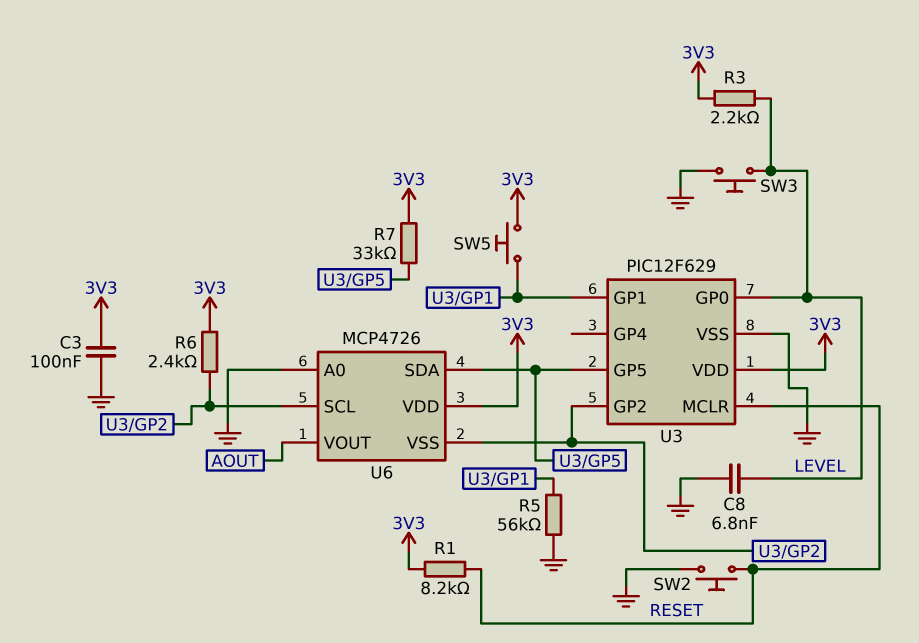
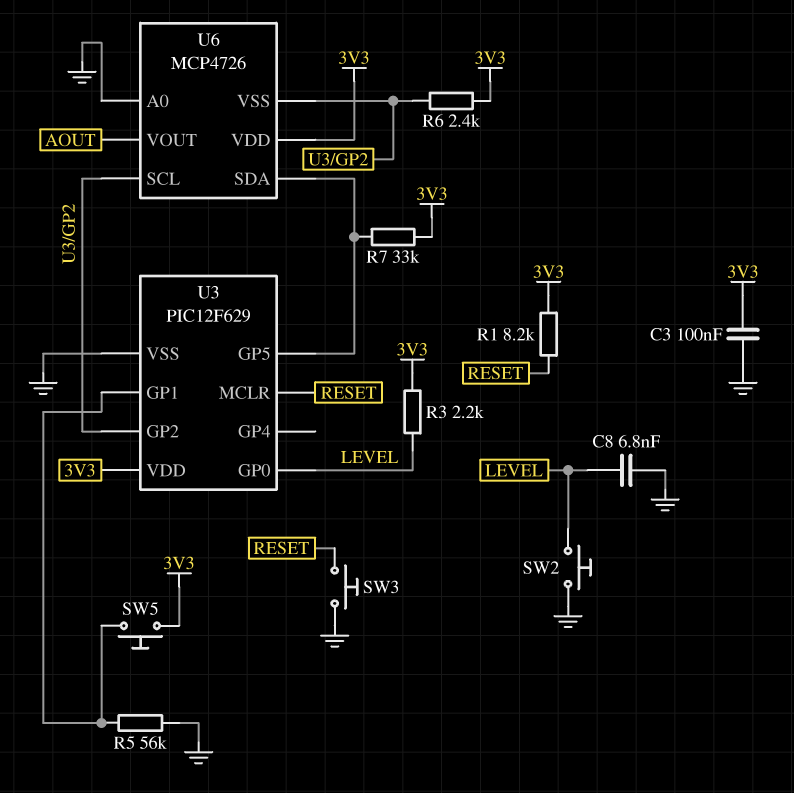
SW2: button (GND, RESET) -> button (GND, LEVEL)
SW3: button (GND, LEVEL) -> button (GND, RESET)

